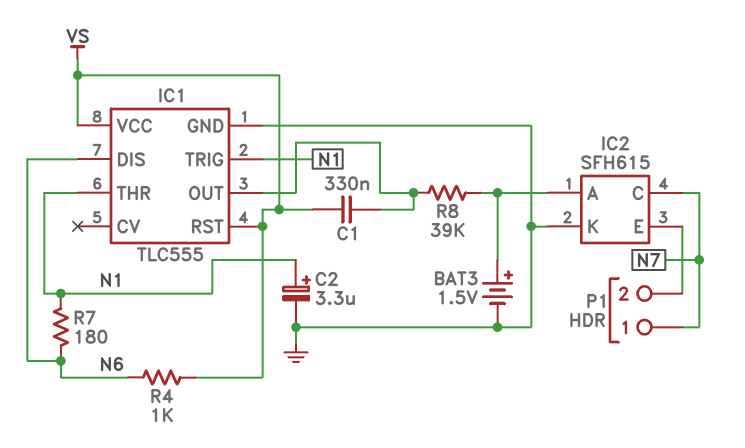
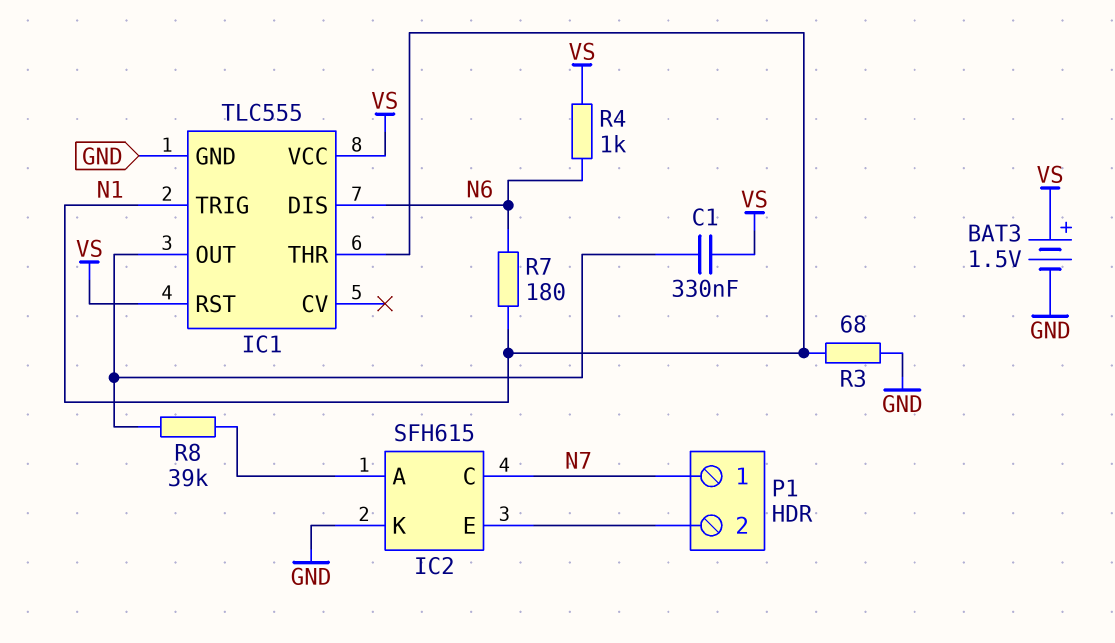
BAT3: 1.5V (plus IC2/A, minus GND) -> 1.5V (plus VS, minus GND)
C2: 3.3uF (plus N1, minus GND) -> none
R3: none -> 68 (GND, N1)

